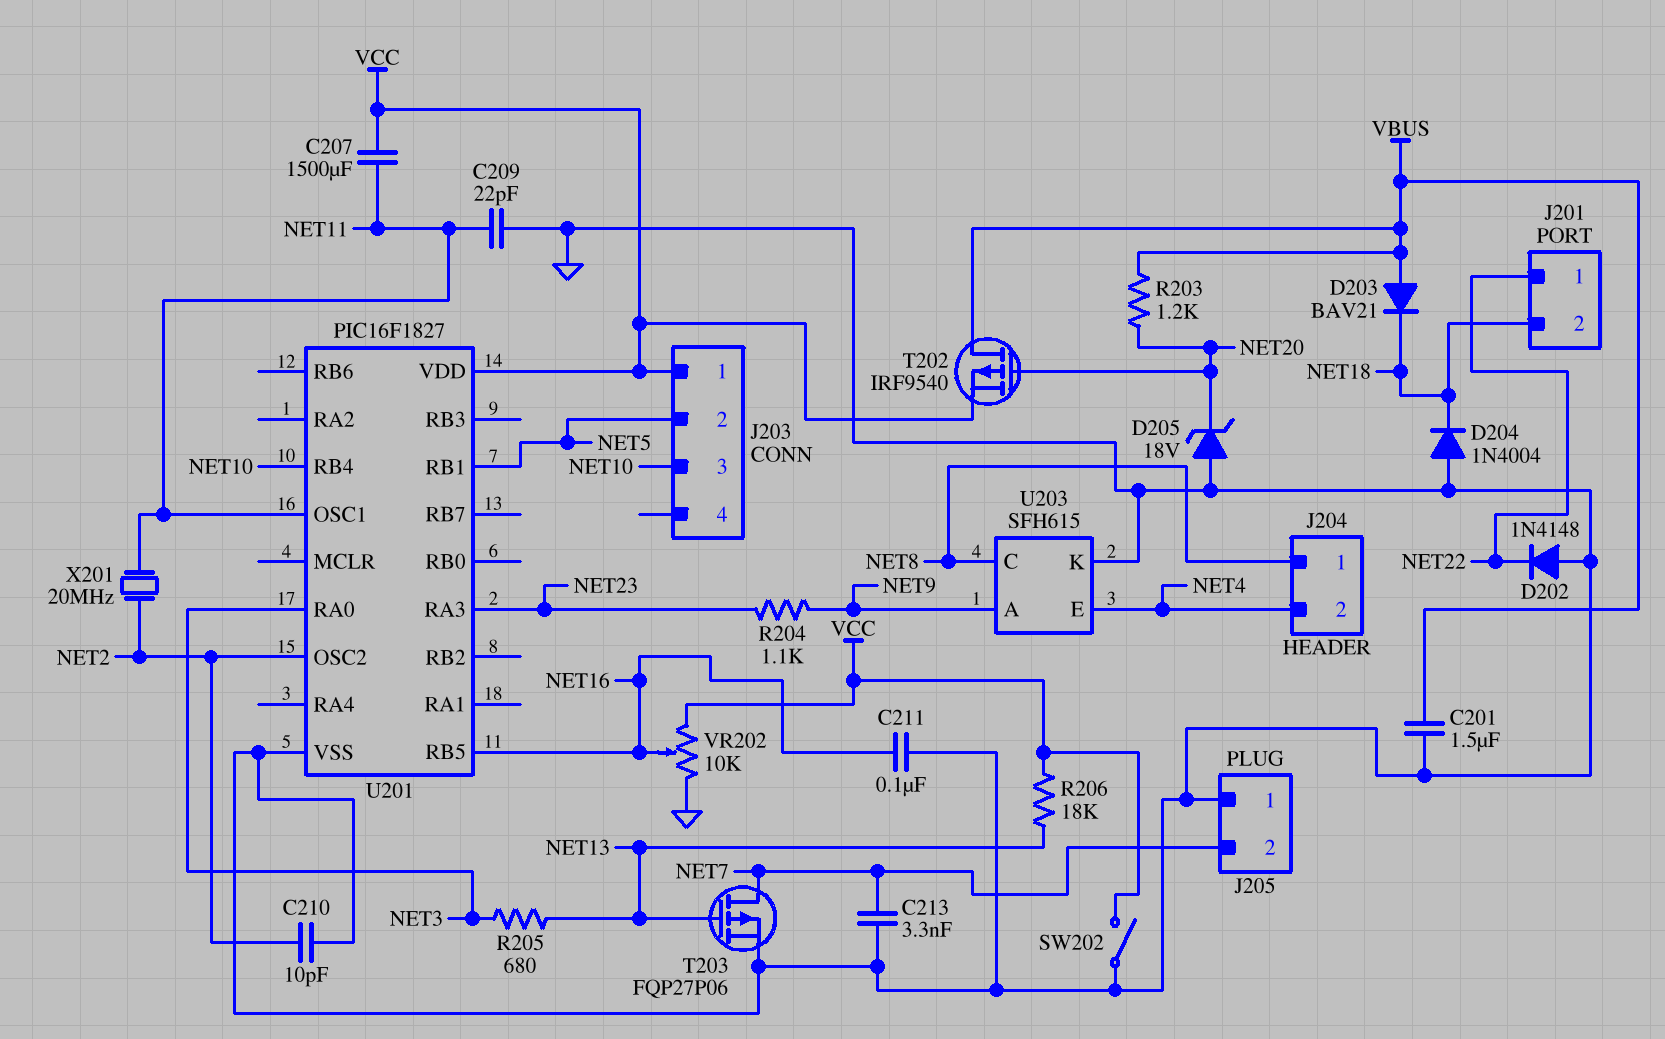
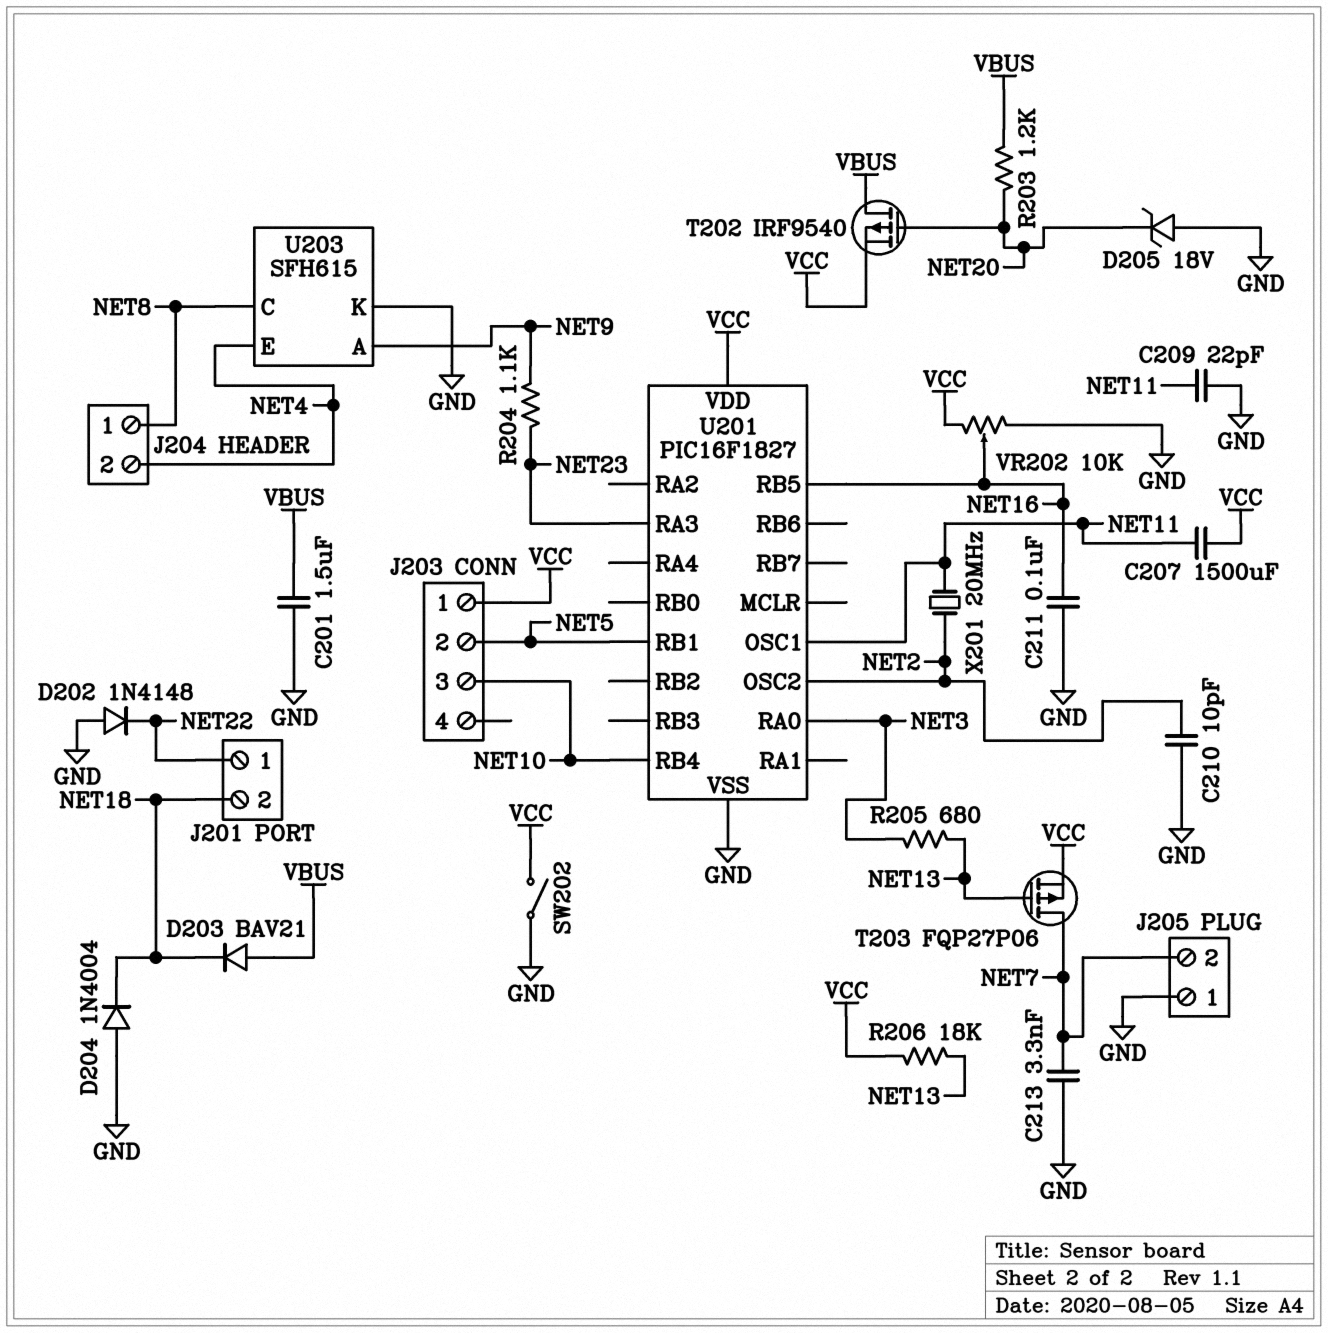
T203: PMOS FQP27P06 (G NET13, D NET7, S GND) -> PMOS FQP27P06 (G NET13, D NET7, S VCC)

